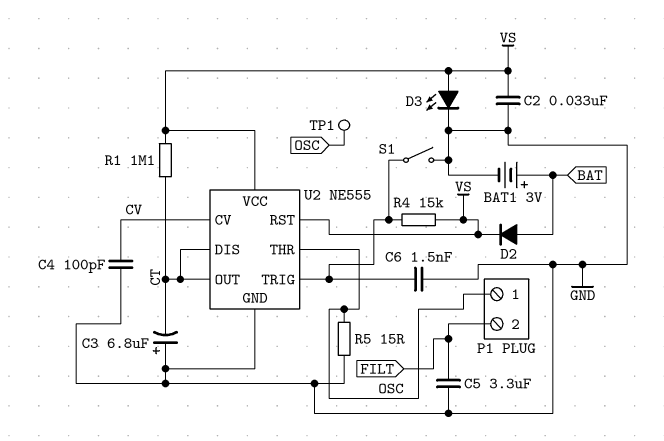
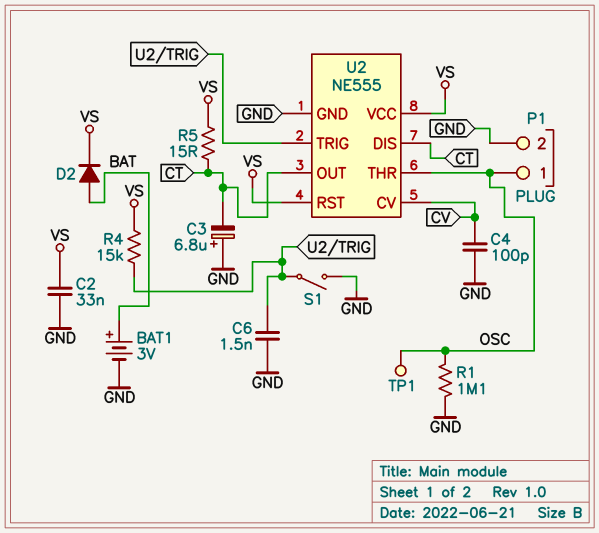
C5: 3.3uF (FILT, GND) -> none
D3: LED (A VS, K GND) -> none
P1 pin 2: FILT -> GND
R1: 1.1M (CT, VS) -> 1.1M (GND, OSC)
R5: 15 (GND, OSC) -> 15 (CT, VS)

